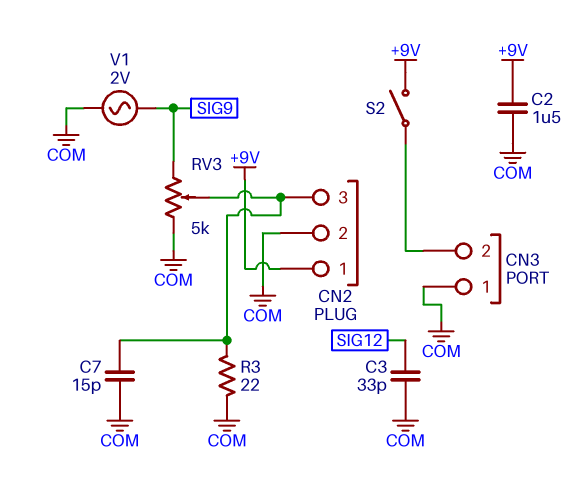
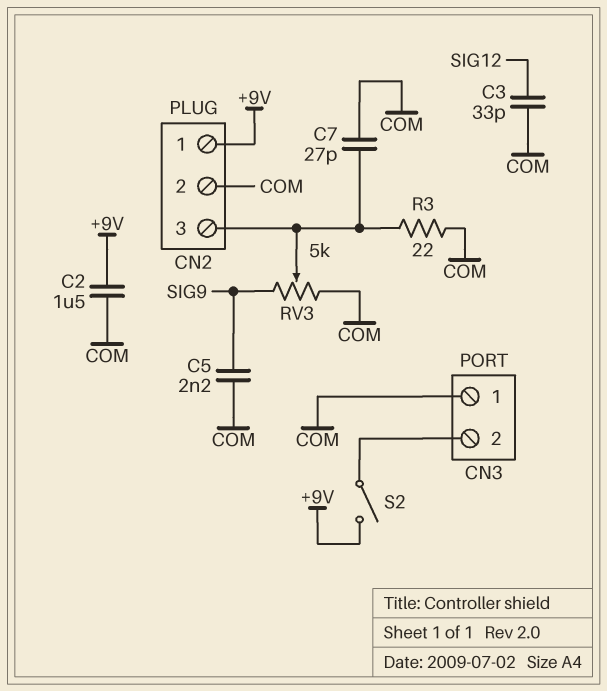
C5: none -> 2.2nF (COM, SIG9)
C7: 15pF (CN2/3, COM) -> 27pF (CN2/3, COM)
V1: AC 2V (COM, SIG9) -> none

